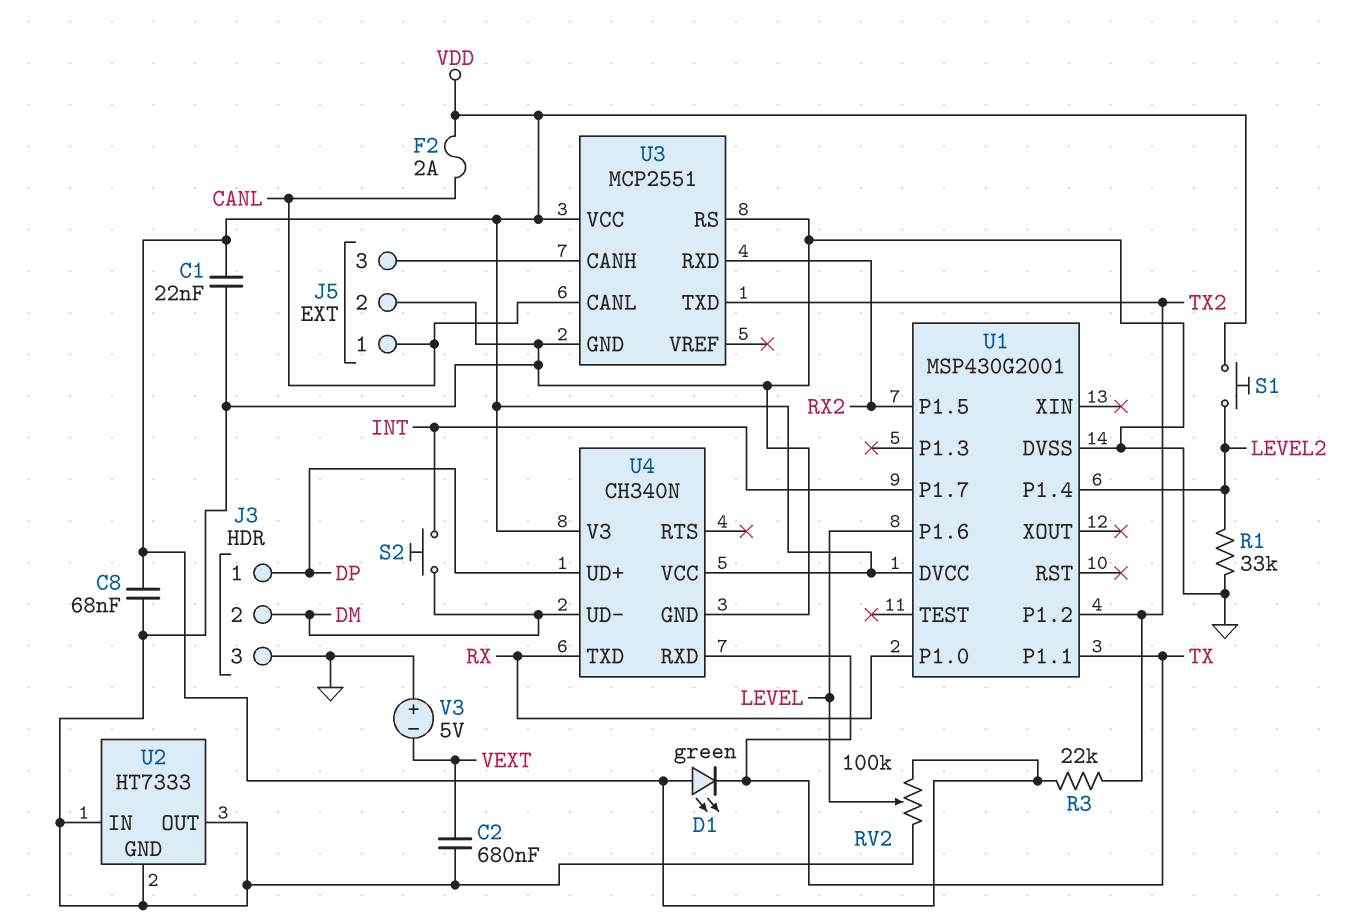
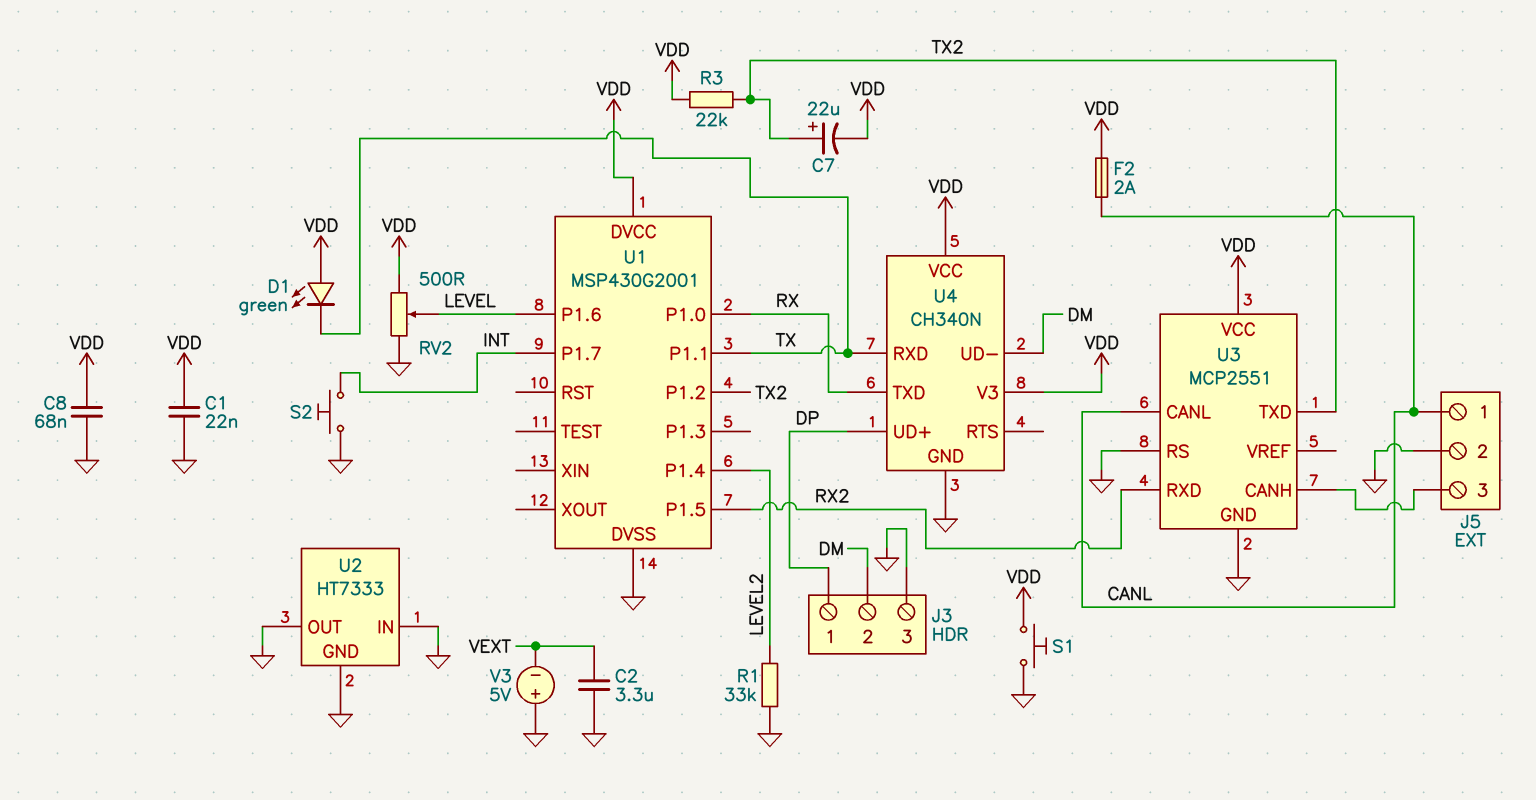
C2: 680nF (GND, VEXT) -> 3.3uF (GND, VEXT)
C7: none -> 22uF (plus TX2, minus VDD)
RV2: 100k (GND, VDD, wiper LEVEL) -> 500 (GND, VDD, wiper LEVEL)
S1: button (LEVEL2, VDD) -> button (GND, VDD)
S2: button (DM, INT) -> button (GND, INT)

